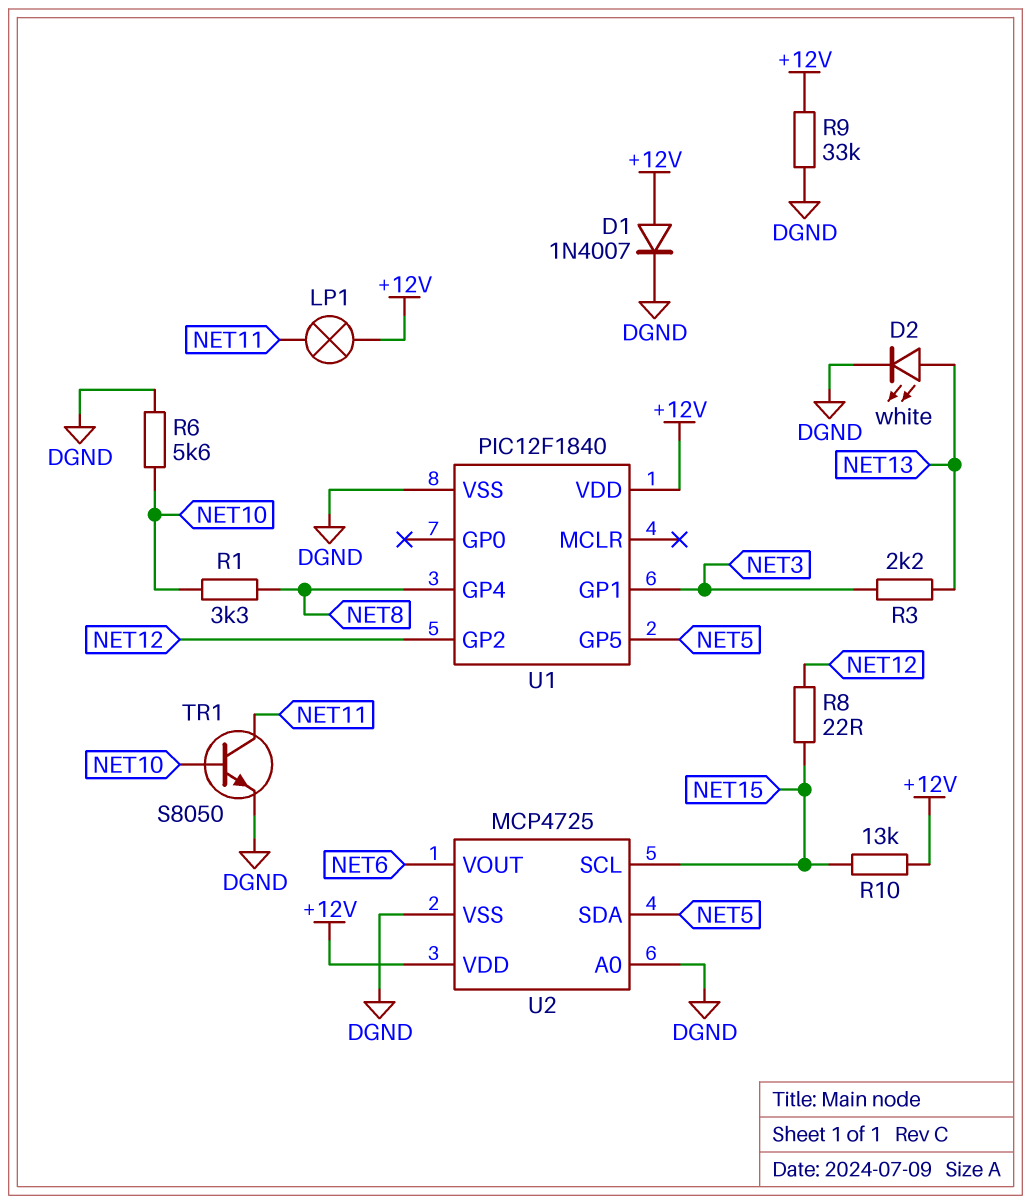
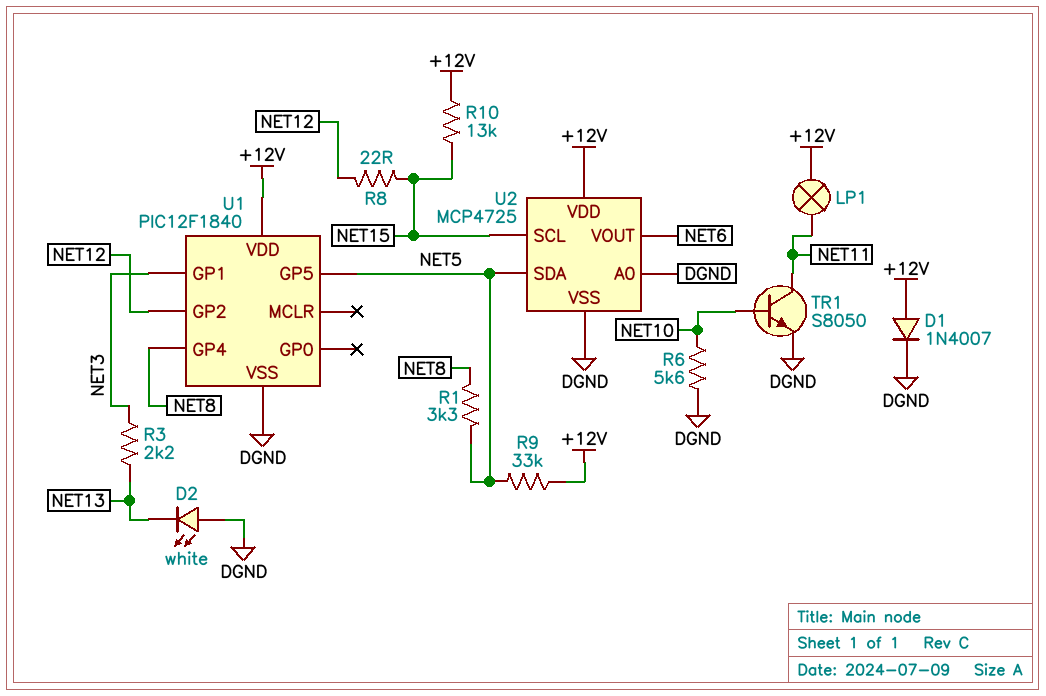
D2: LED white (A NET13, K DGND) -> LED white (A DGND, K NET13)
R1: 3.3k (NET8, NET10) -> 3.3k (NET5, NET8)
R9: 33k (+12V, DGND) -> 33k (+12V, NET5)

